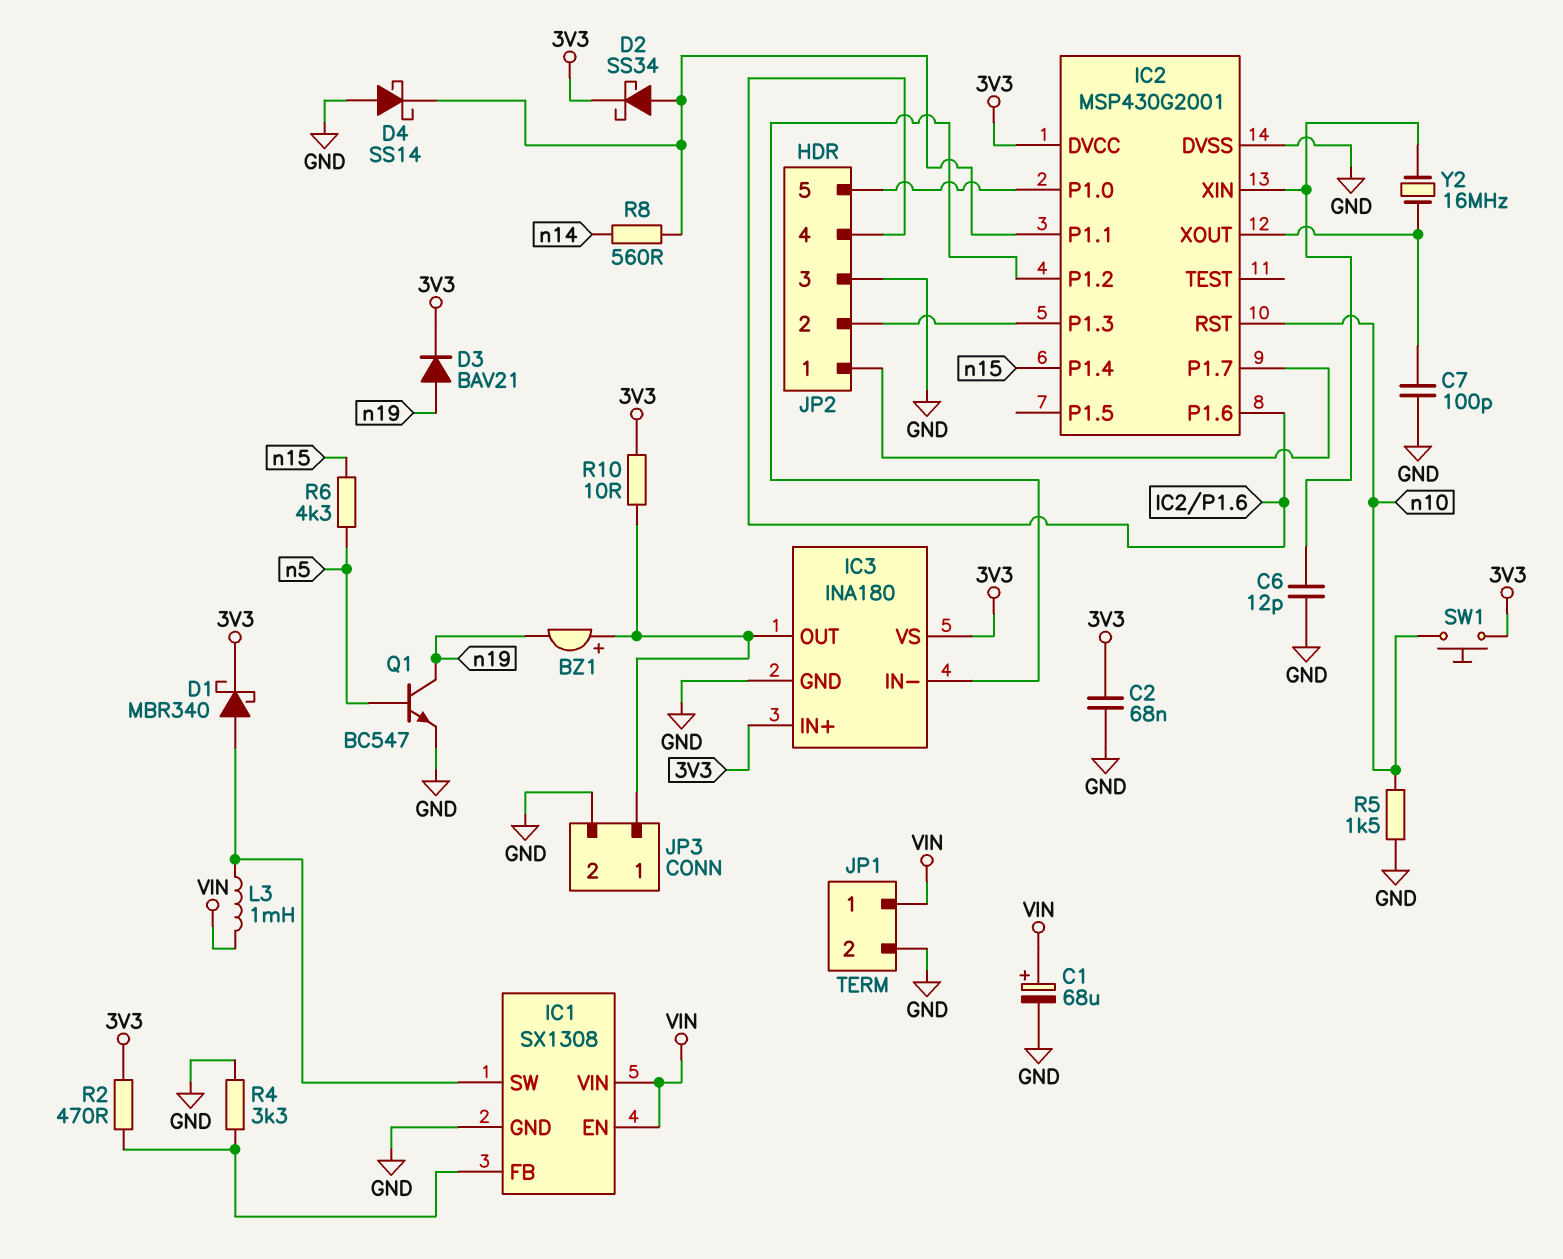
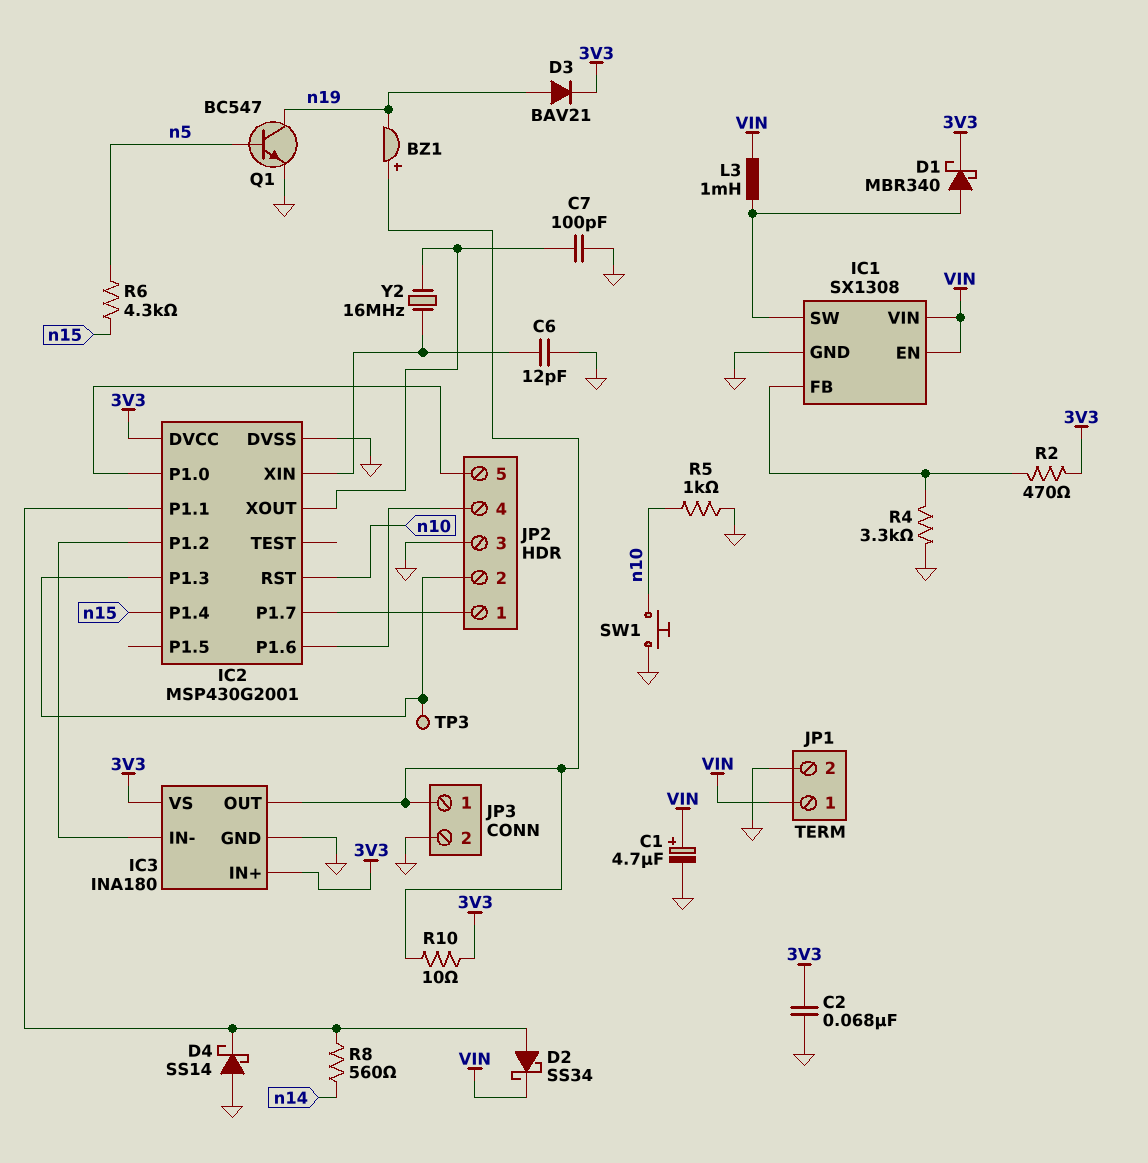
C1: 68uF (plus VIN, minus GND) -> 4.7uF (plus VIN, minus GND)
D2: schottky SS34 (A IC2/P1.1, K 3V3) -> schottky SS34 (A IC2/P1.1, K VIN)
R5: 1.5k (GND, n10) -> 1k (GND, n10)
SW1: button (3V3, n10) -> button (GND, n10)
TP3: none -> test point (IC2/P1.3)

